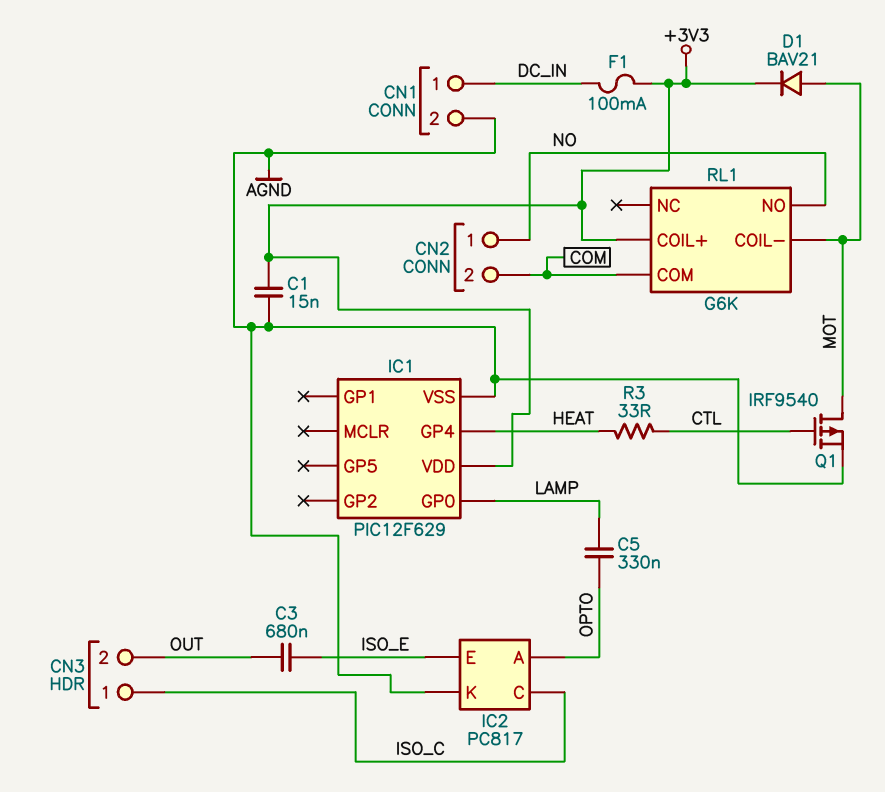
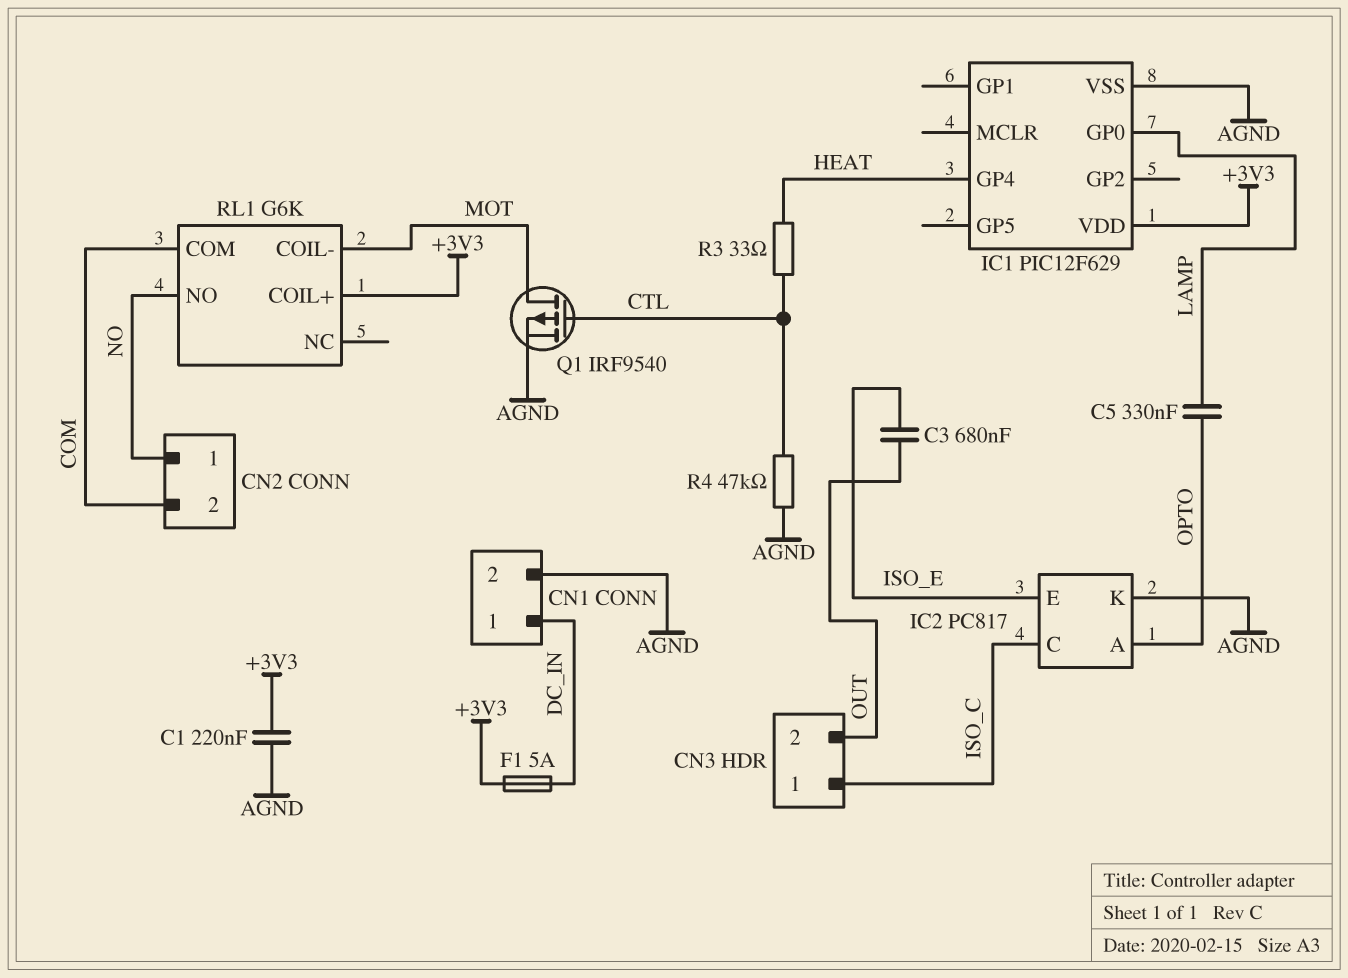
C1: 15nF (+3V3, AGND) -> 220nF (+3V3, AGND)
D1: diode BAV21 (A MOT, K +3V3) -> none
F1: 100mA (+3V3, DC_IN) -> 5A (+3V3, DC_IN)
R4: none -> 47k (AGND, CTL)

